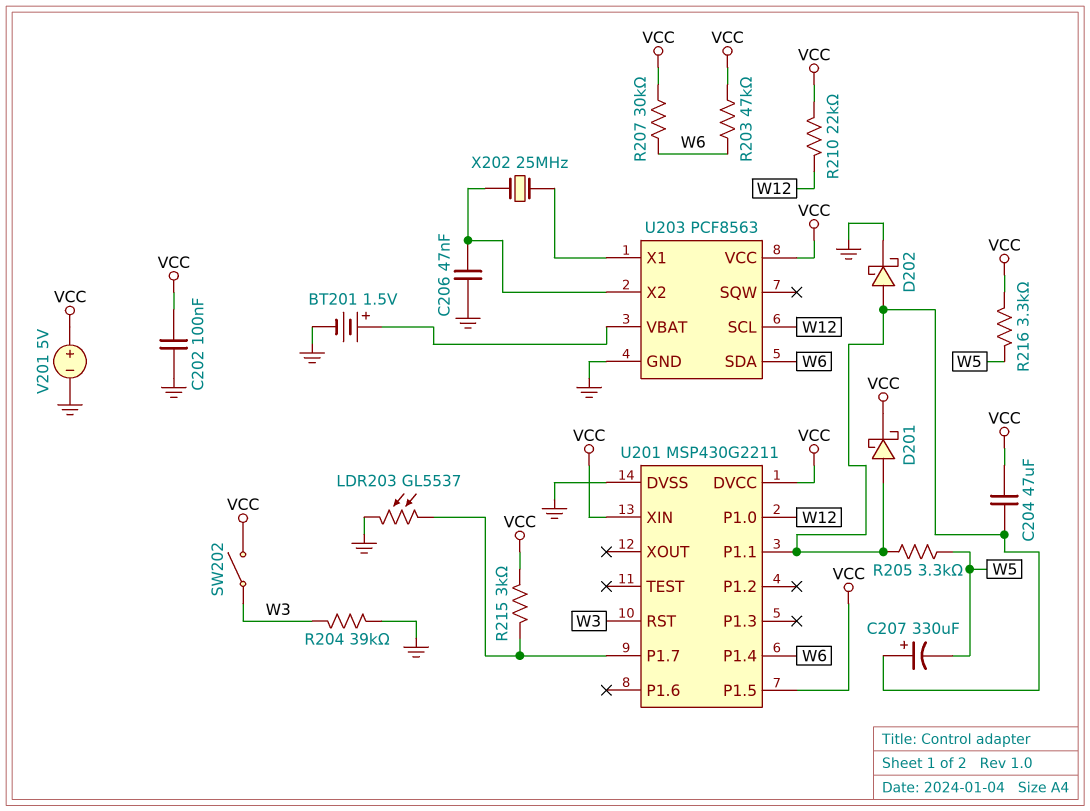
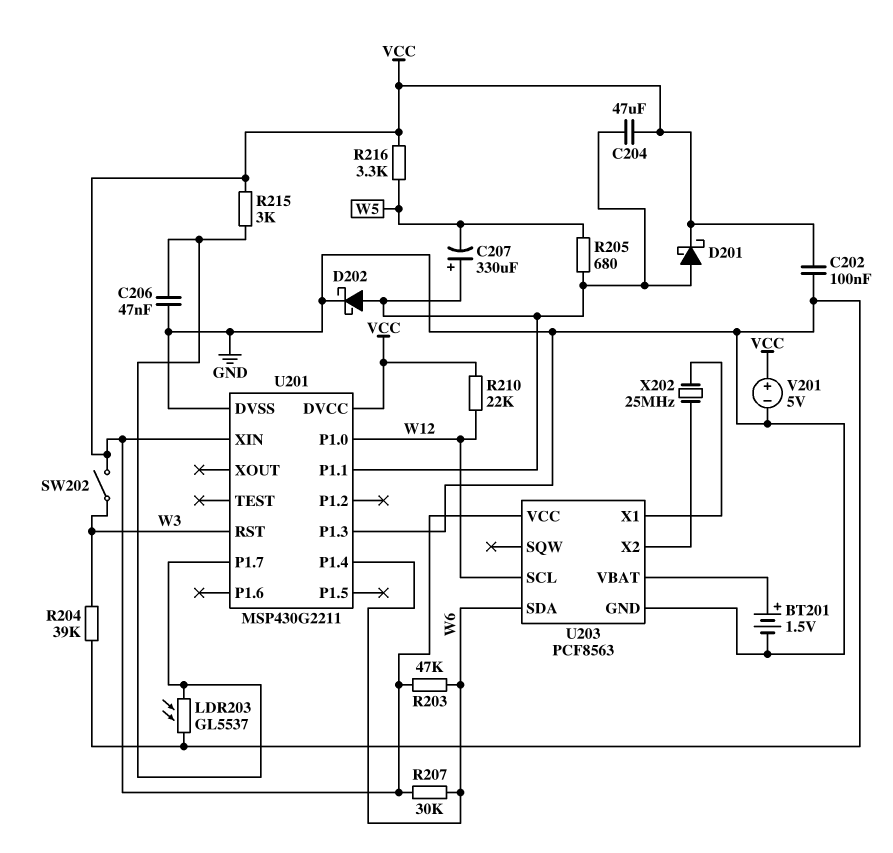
C206: 47nF (GND, U203/X2) -> 47nF (GND, U201/P1.7)
R205: 3.3k (U201/P1.1, W5) -> 680 (U201/P1.1, W5)
U201 pin P1.3: none -> GND
U201 pin P1.5: VCC -> none

